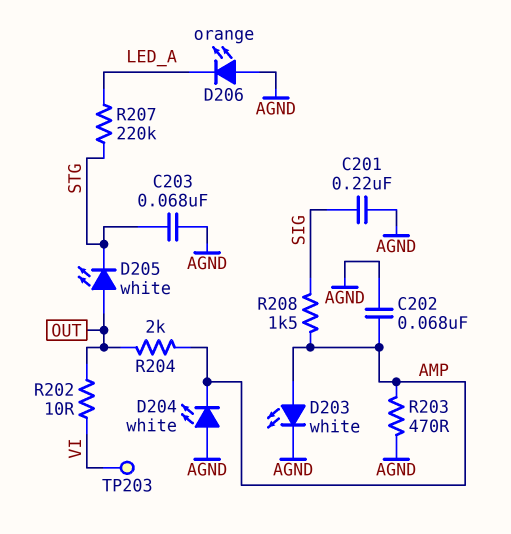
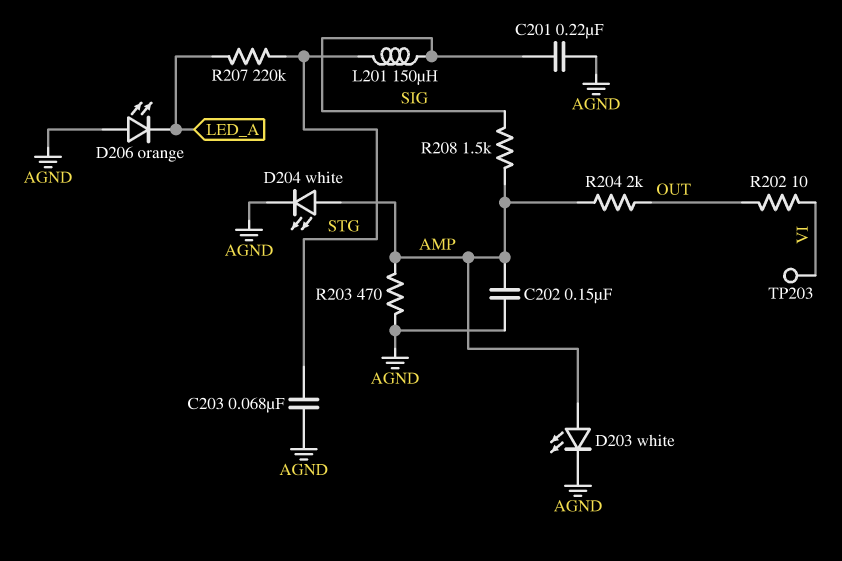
C202: 68nF (AGND, AMP) -> 150nF (AGND, AMP)
D204: LED white (A AGND, K AMP) -> LED white (A AMP, K AGND)
D205: LED white (A OUT, K STG) -> none
L201: none -> 150uH (SIG, STG)

